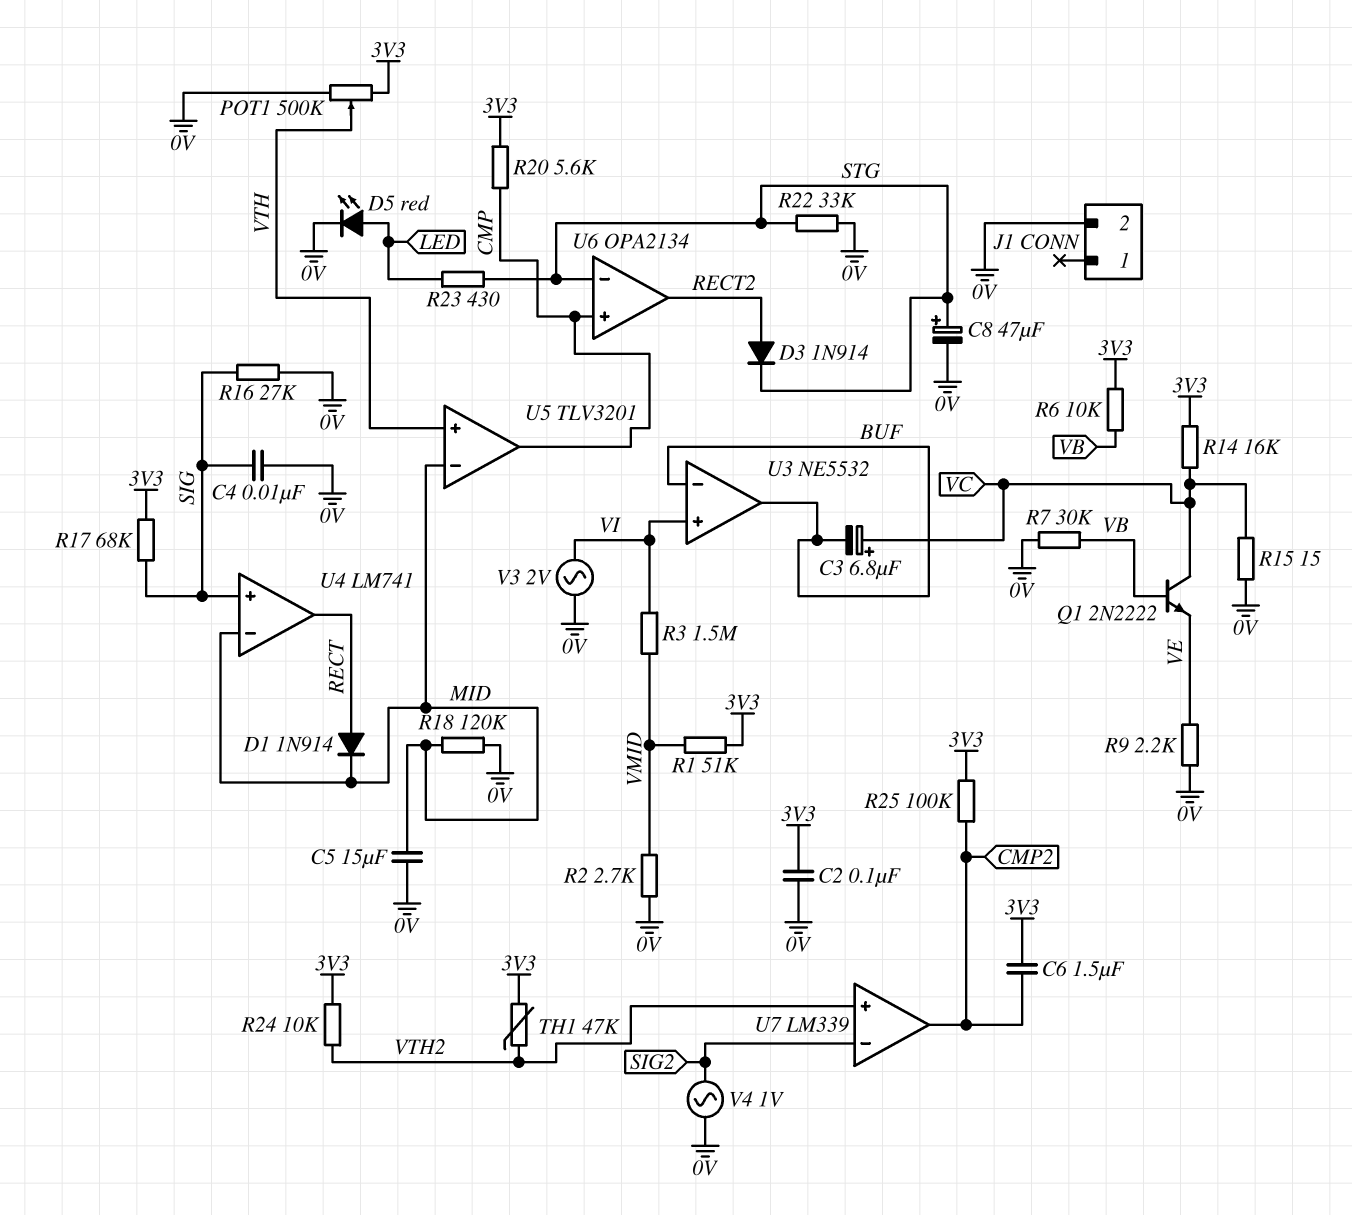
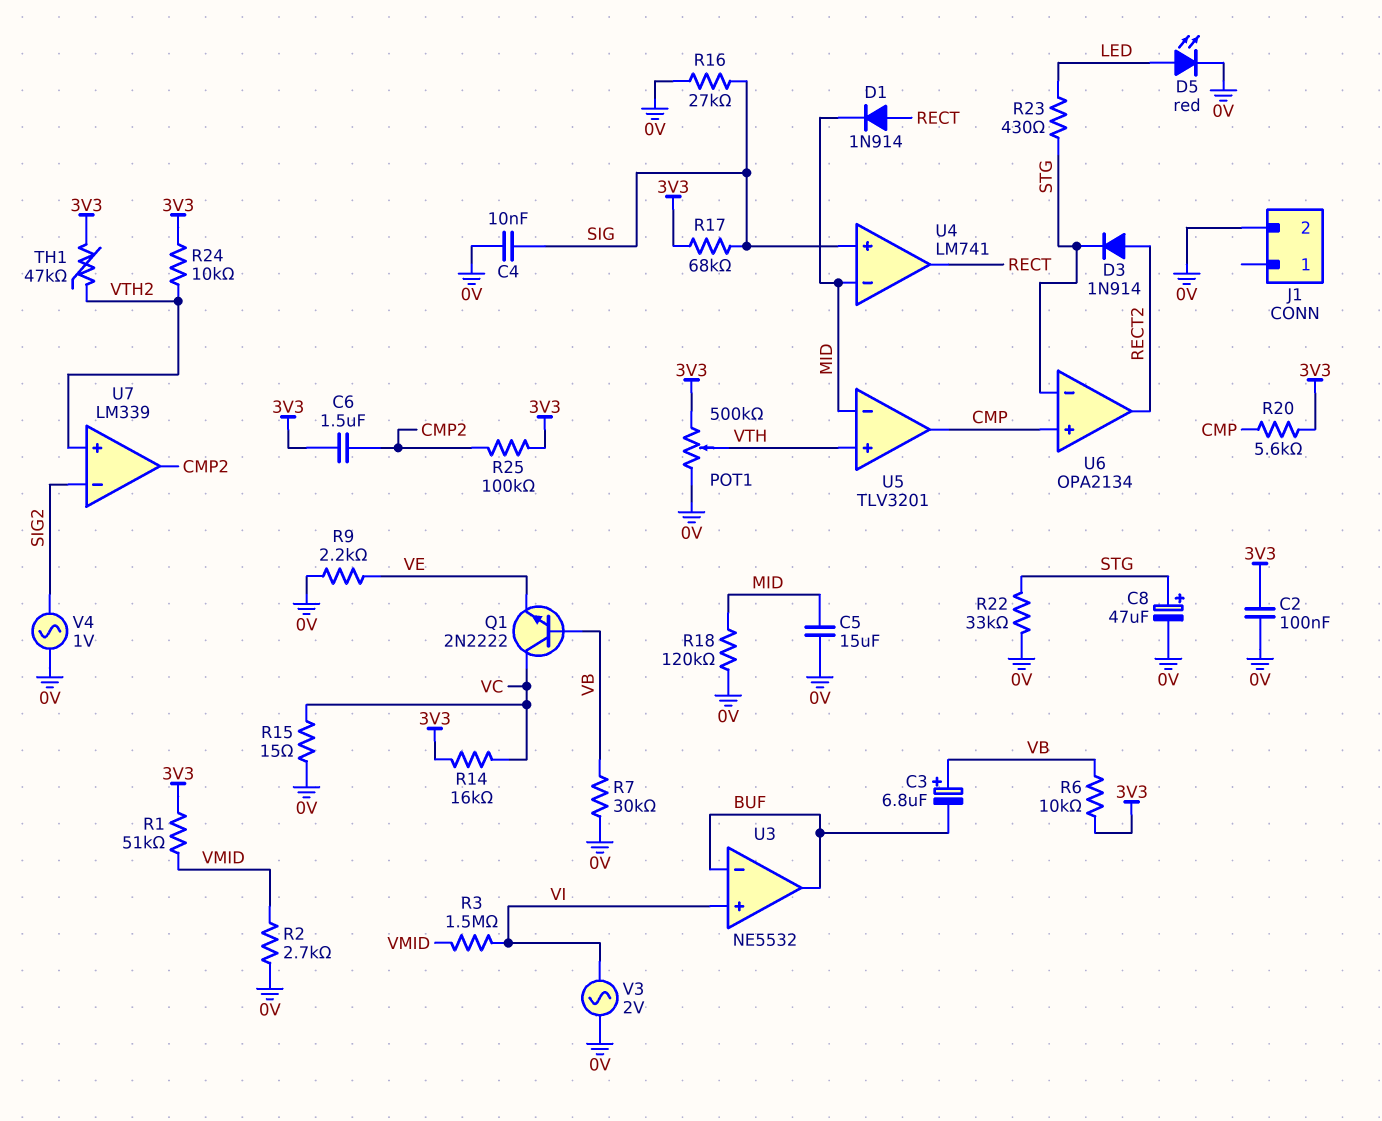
C3: 6.8uF (plus VC, minus BUF) -> 6.8uF (plus VB, minus BUF)

